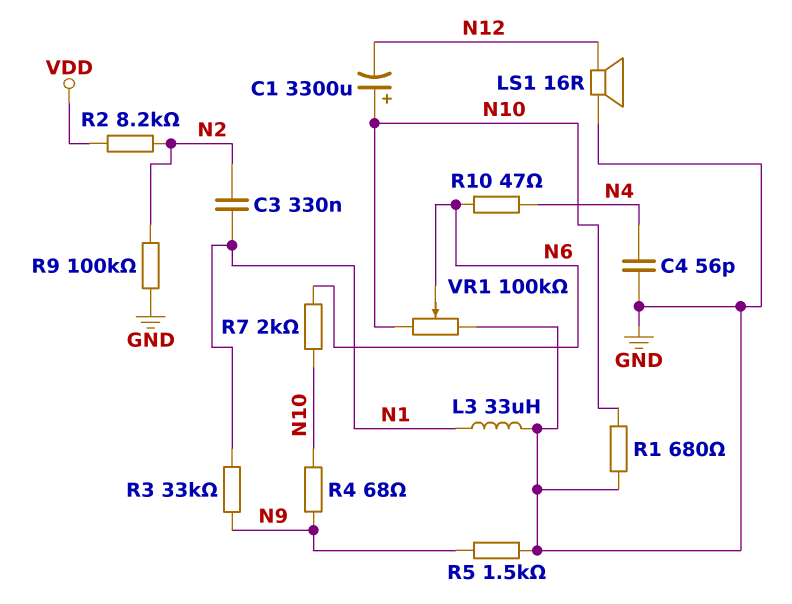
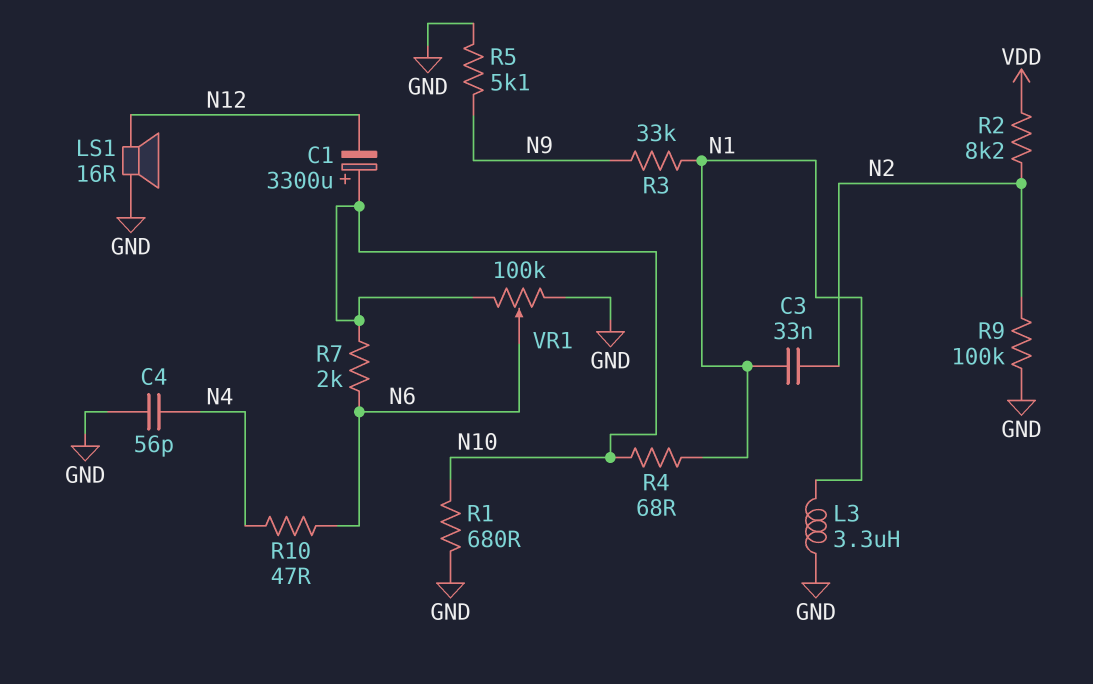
C3: 330nF (N1, N2) -> 33nF (N1, N2)
L3: 33uH (GND, N1) -> 3.3uH (GND, N1)
R4: 68 (N9, N10) -> 68 (N1, N10)
R5: 1.5k (GND, N9) -> 5.1k (GND, N9)

